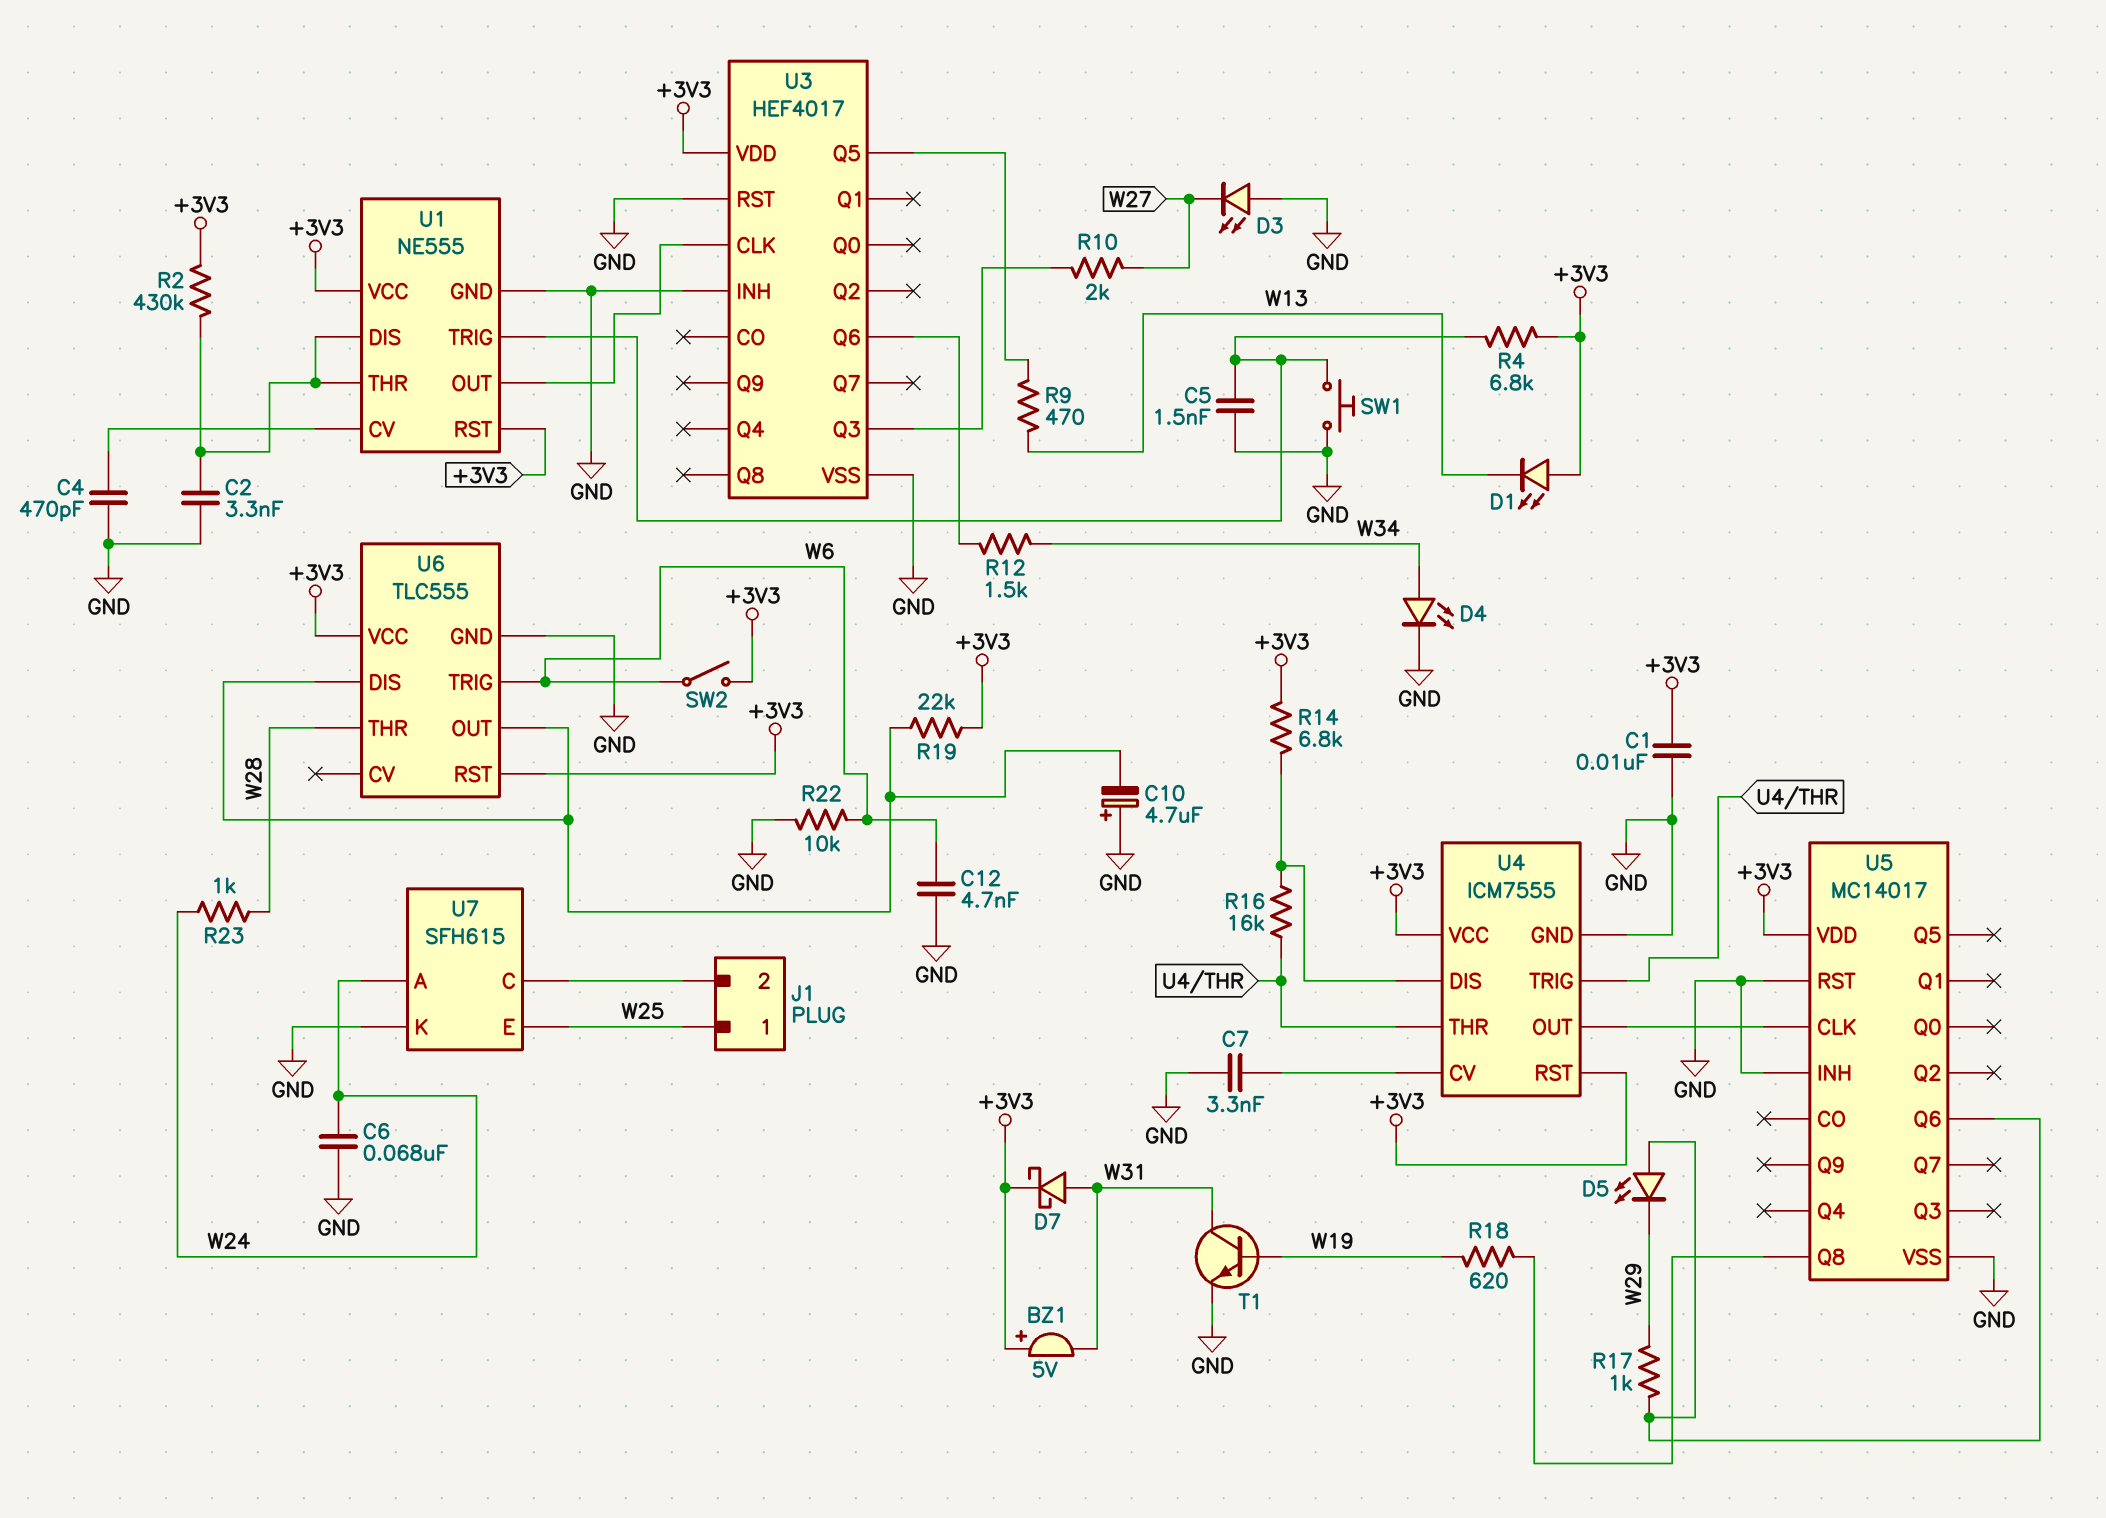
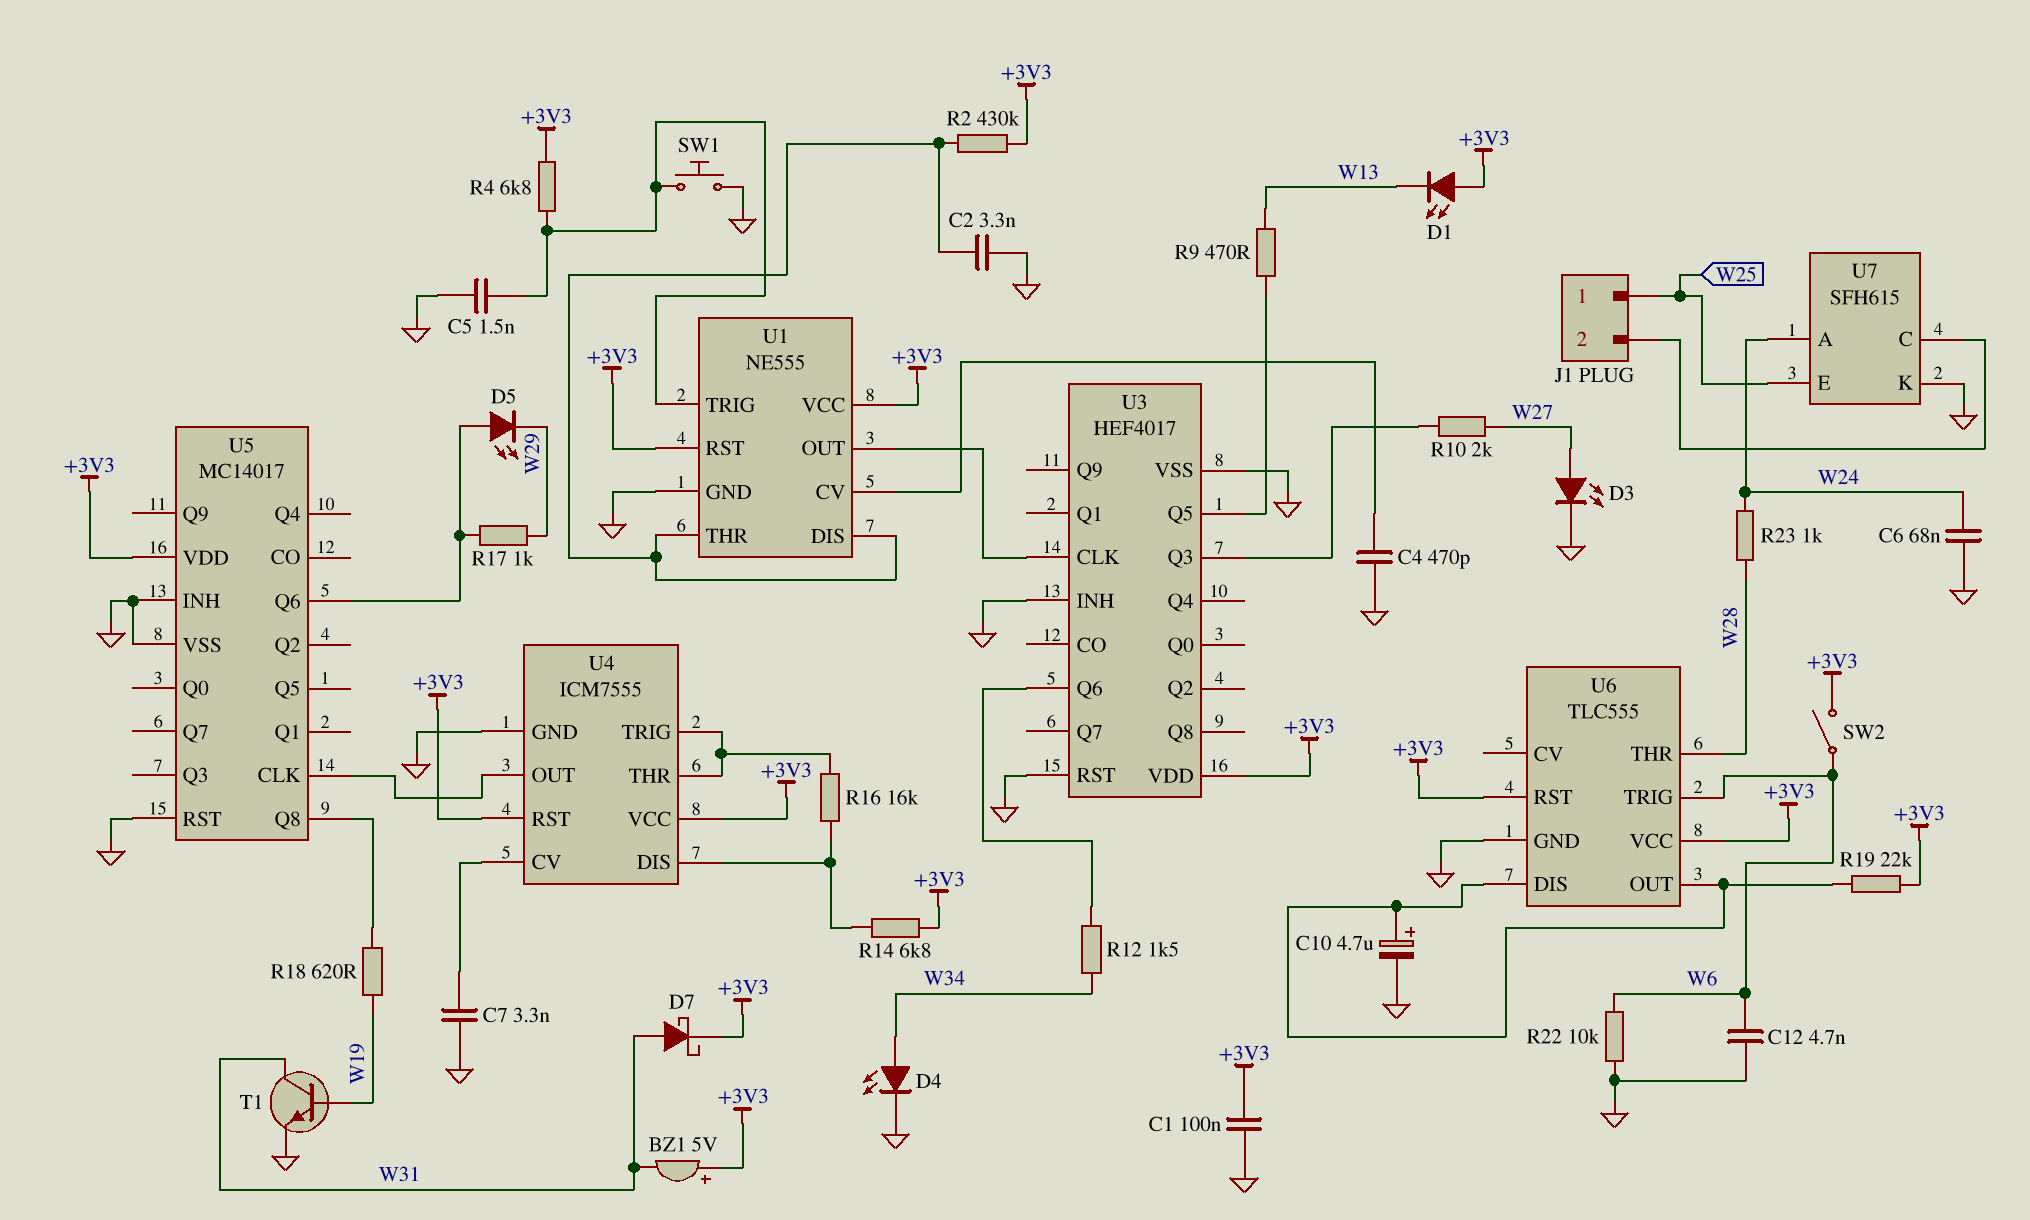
C1: 10nF (+3V3, GND) -> 100nF (+3V3, GND)
C10: 4.7uF (plus GND, minus U6/DIS) -> 4.7uF (plus U6/DIS, minus GND)
D3: LED (A GND, K W27) -> LED (A W27, K GND)

